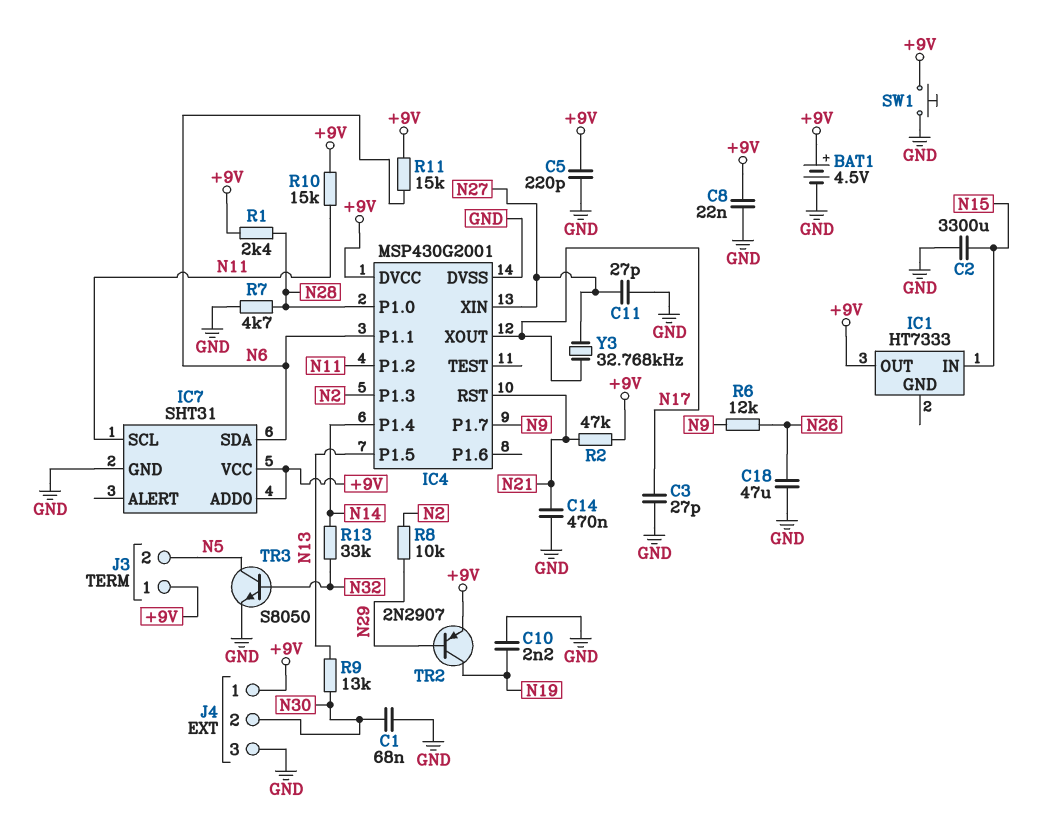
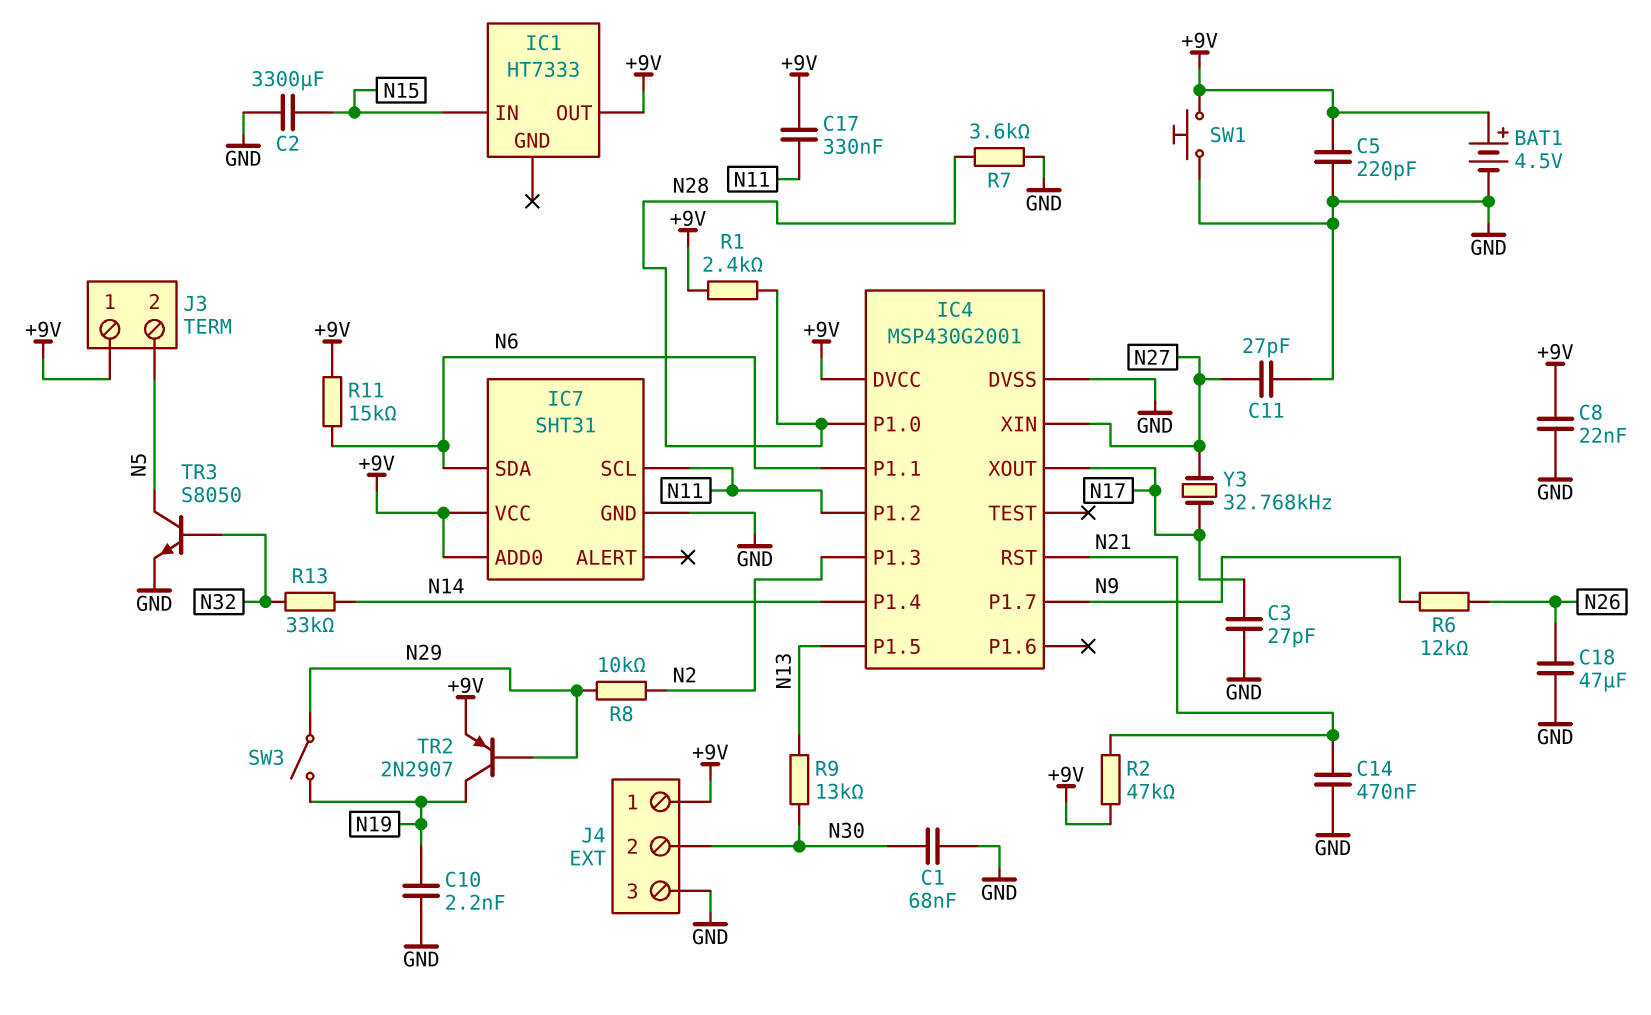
C17: none -> 330nF (+9V, N11)
R7: 4.7k (GND, N28) -> 3.6k (GND, N28)
R10: 15k (+9V, N11) -> none
SW3: none -> switch (N19, N29)

